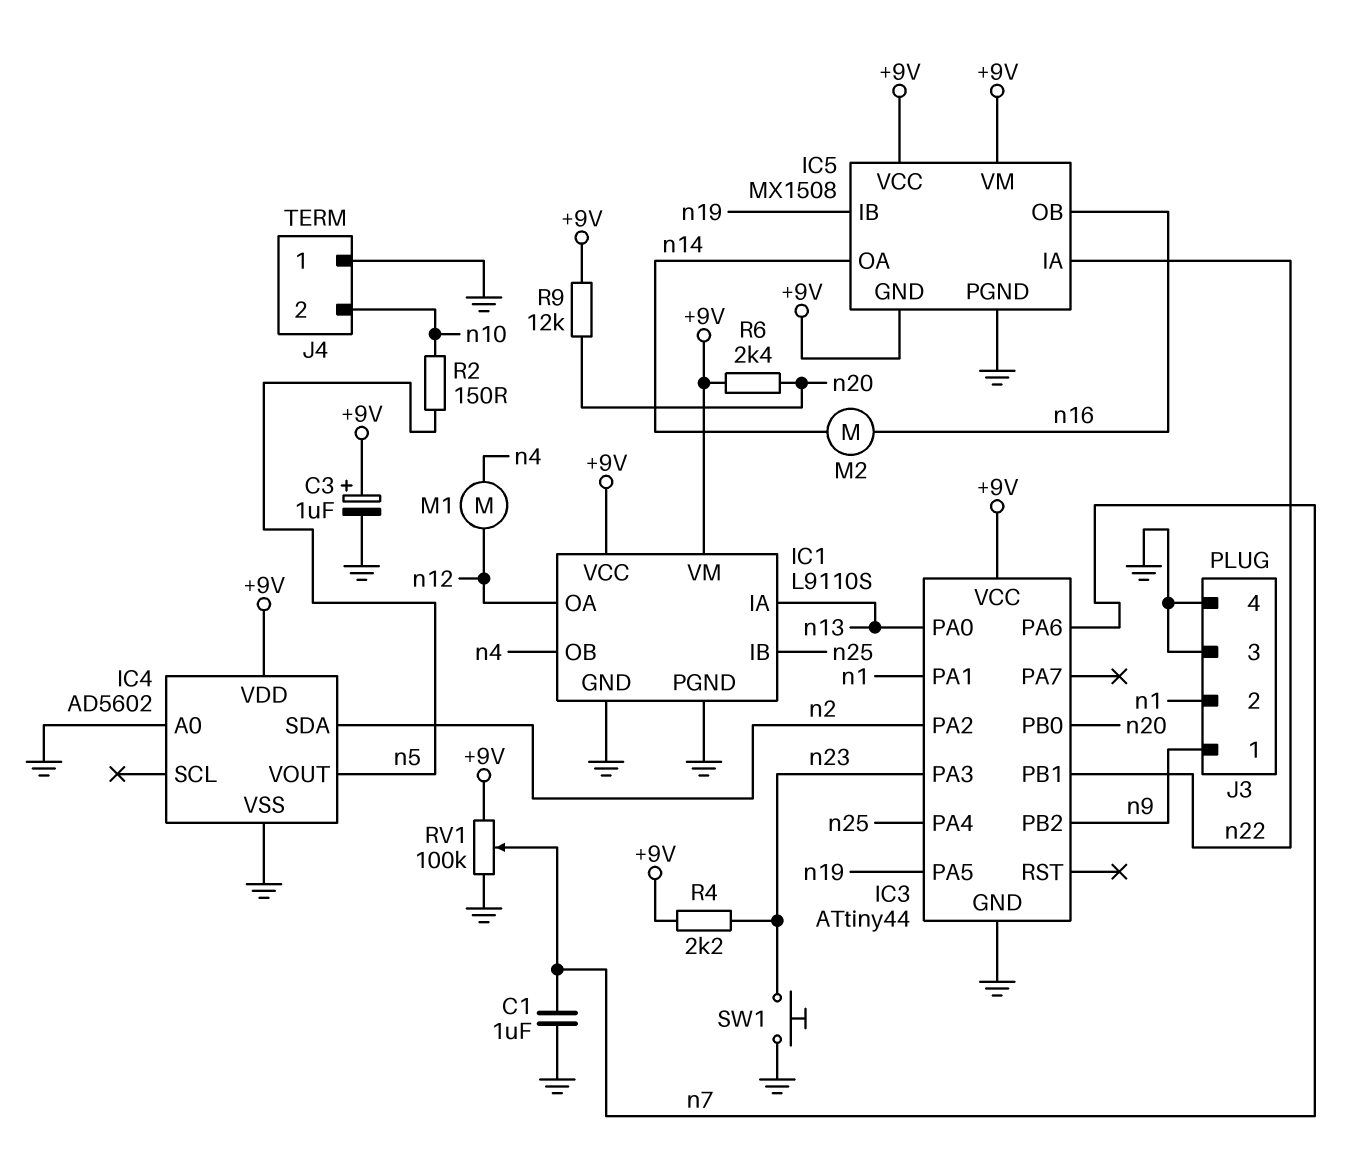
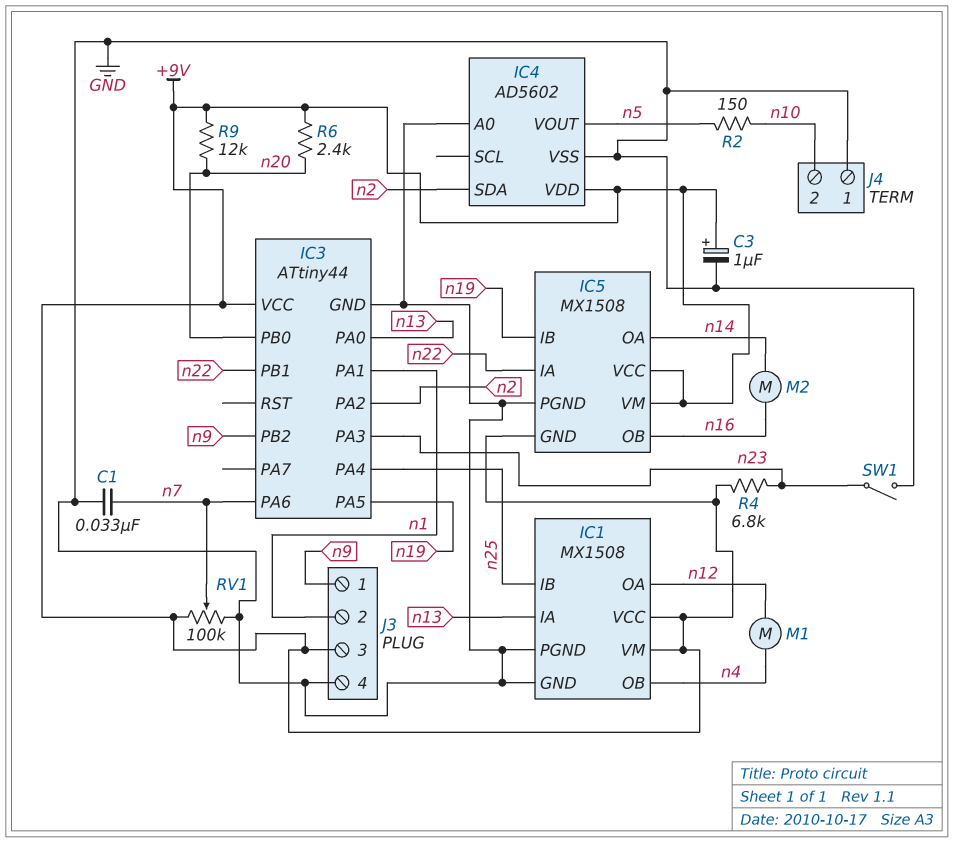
C1: 1uF (GND, n7) -> 33nF (GND, n7)
IC1: L9110S -> MX1508
J3 pin 3: GND -> +9V
R4: 2.2k (+9V, n23) -> 6.8k (+9V, n23)
SW1: button (GND, n23) -> switch (GND, n23)

